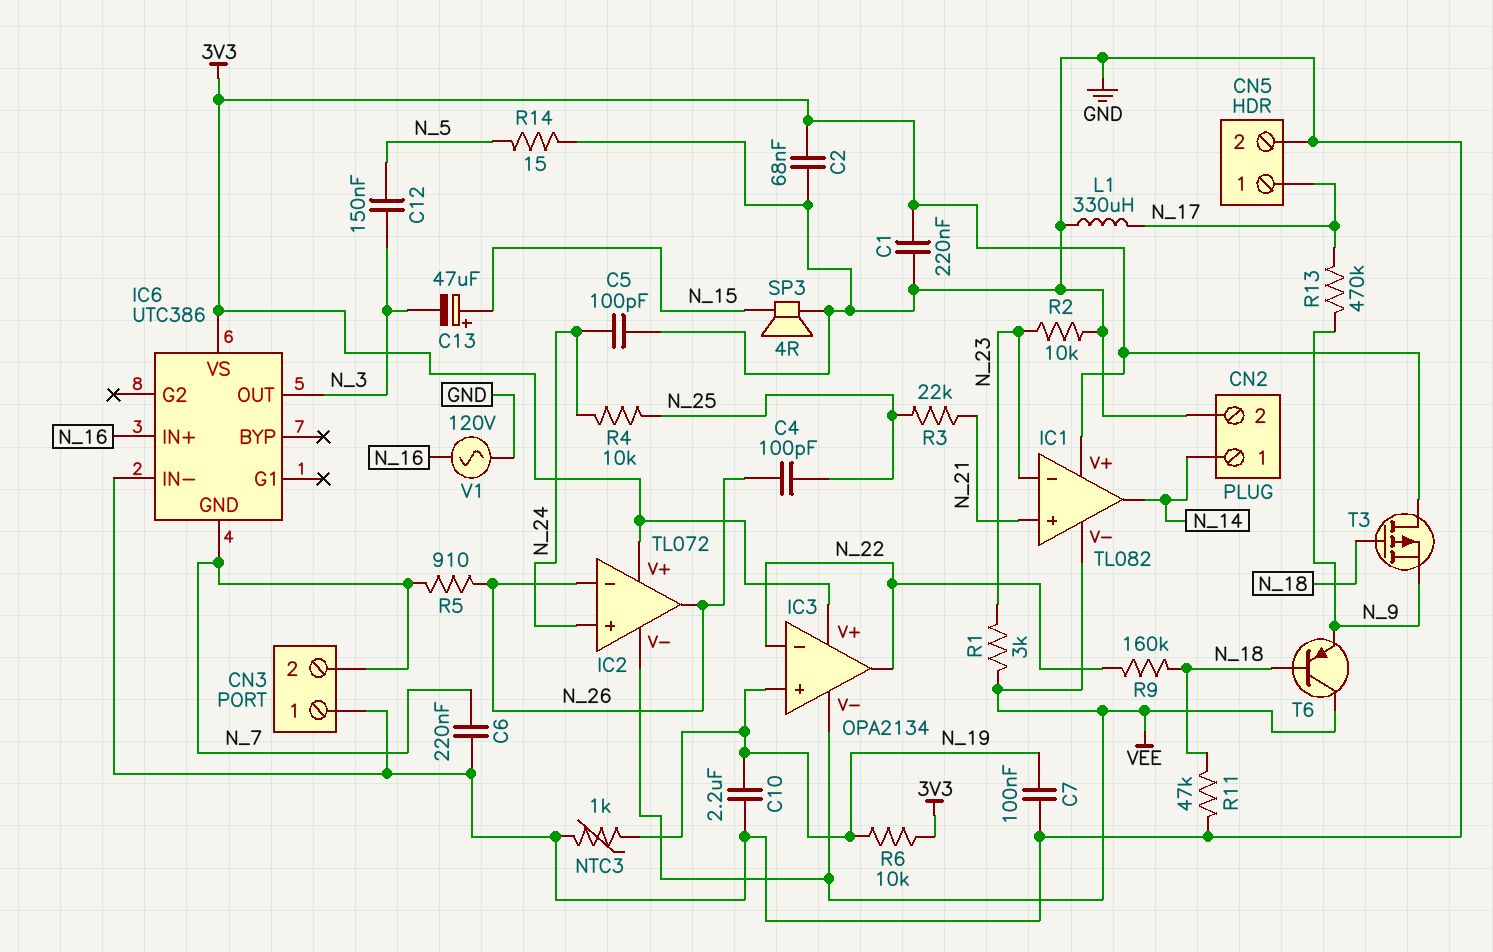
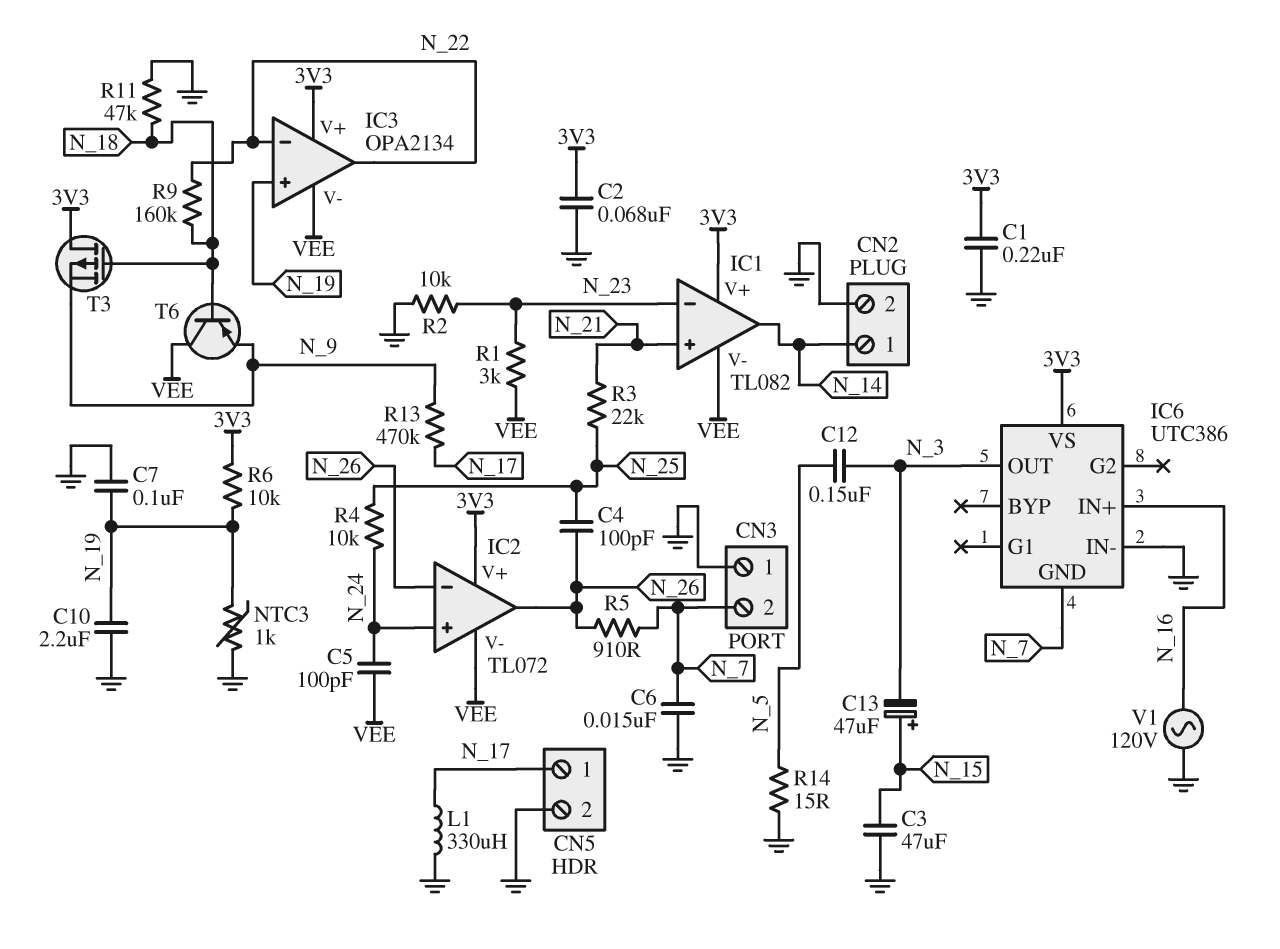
C3: none -> 47uF (GND, N_15)
C5: 100pF (GND, N_24) -> 100pF (N_24, VEE)
C6: 220nF (GND, N_7) -> 15nF (GND, N_7)
SP3: speaker 4R (GND, N_15) -> none

